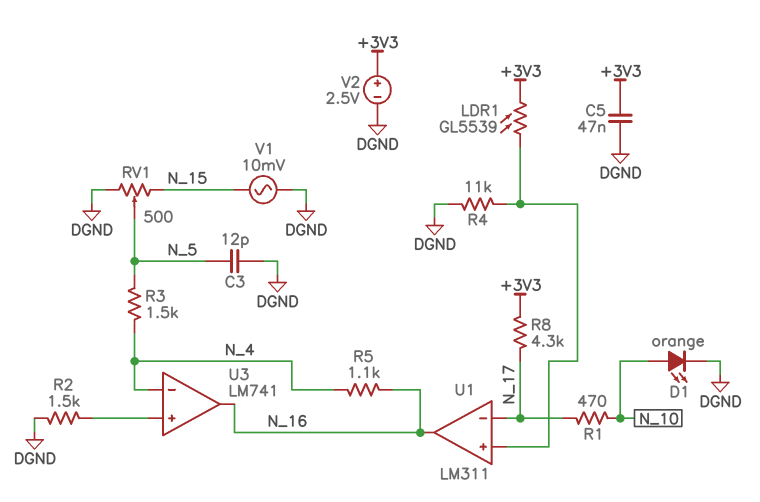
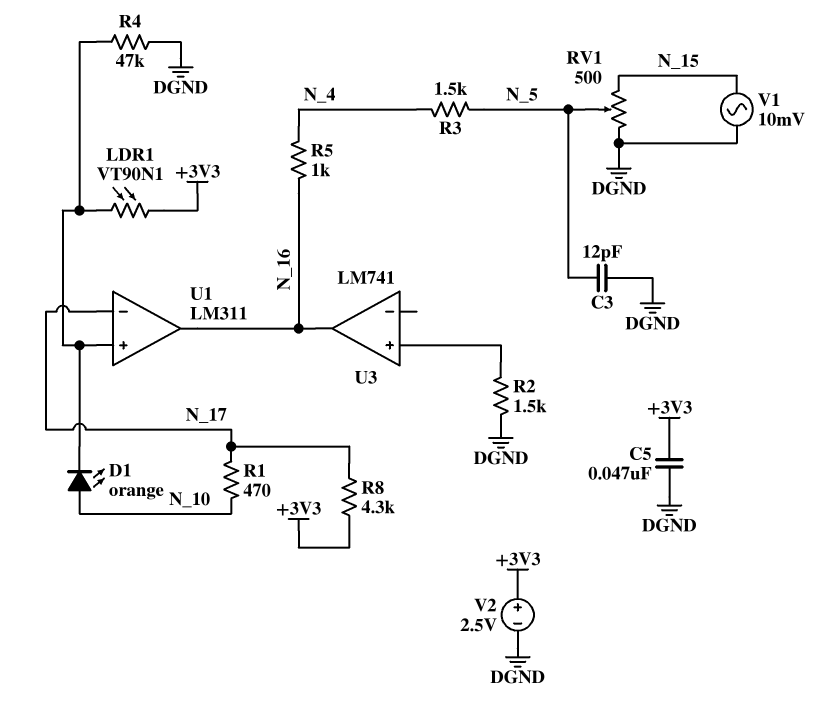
D1: LED orange (A N_10, K DGND) -> LED orange (A N_10, K U1/in+)
LDR1: GL5539 (+3V3, U1/in+) -> VT90N1 (+3V3, U1/in+)
R4: 11k (DGND, U1/in+) -> 47k (DGND, U1/in+)
R5: 1.1k (N_4, N_16) -> 1k (N_4, N_16)
U3 pin in-: N_4 -> none

